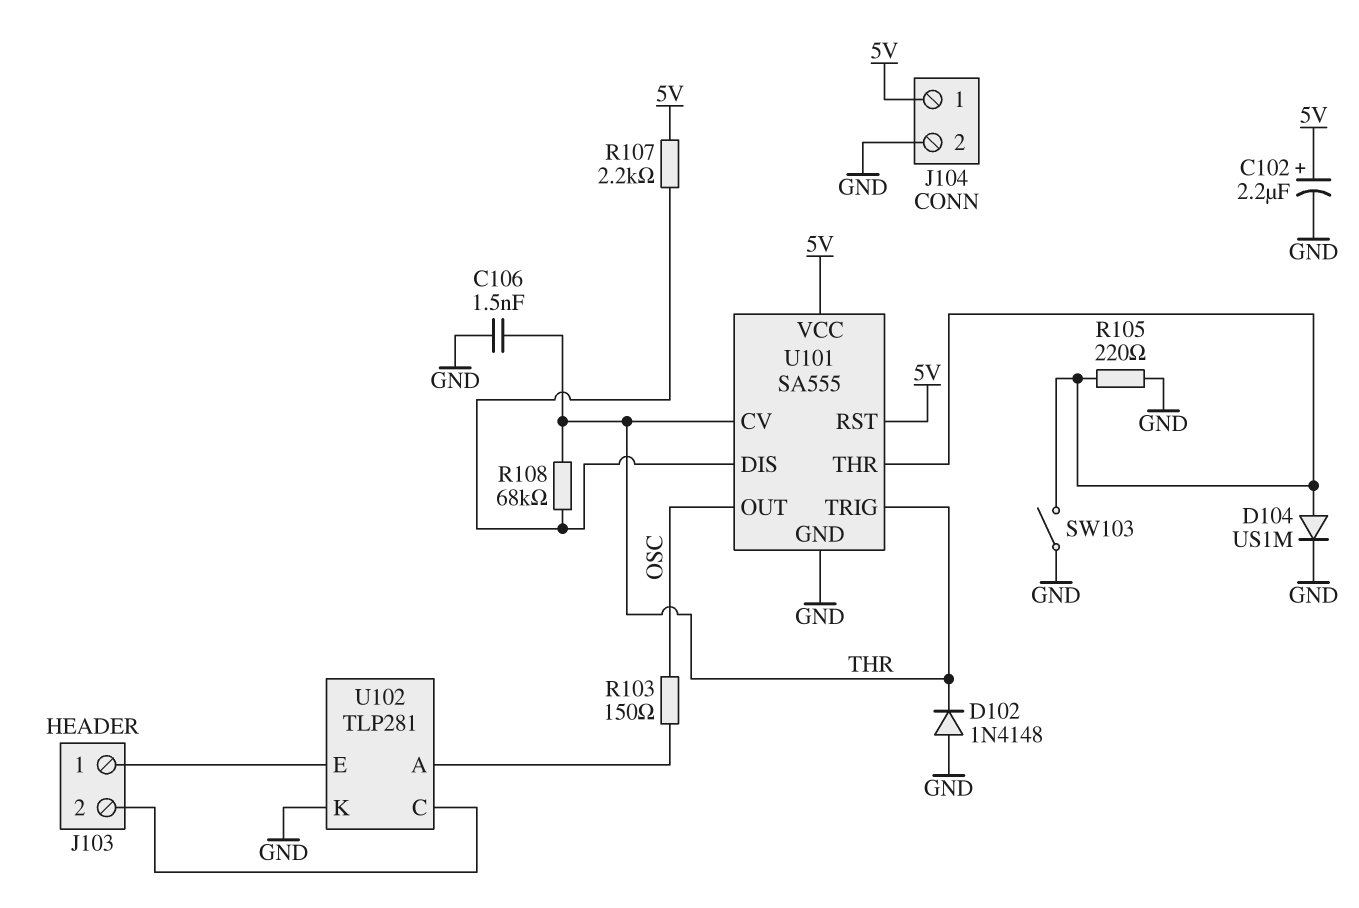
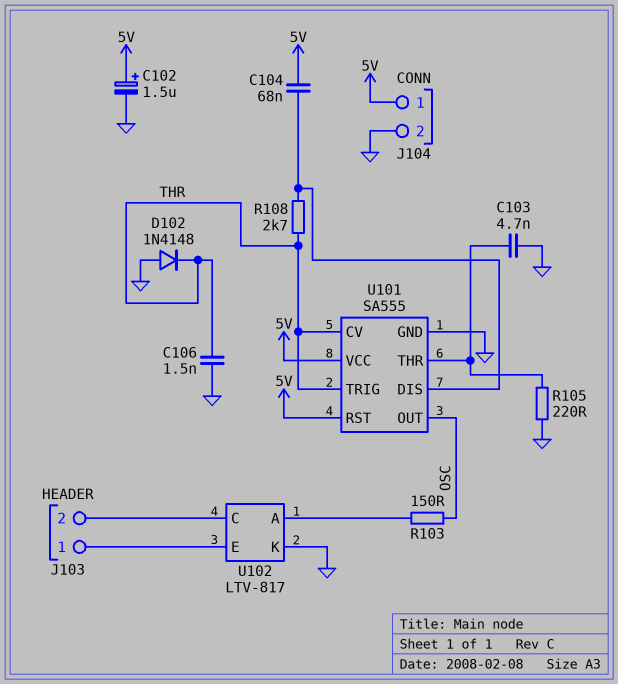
C102: 2.2uF (plus 5V, minus GND) -> 1.5uF (plus 5V, minus GND)
C103: none -> 4.7nF (GND, U101/THR)
C104: none -> 68nF (5V, U101/DIS)
D104: diode US1M (A U101/THR, K GND) -> none
R107: 2.2k (5V, U101/DIS) -> none
R108: 68k (THR, U101/DIS) -> 2.7k (THR, U101/DIS)
SW103: switch (GND, U101/THR) -> none
U102: TLP281 -> LTV-817

